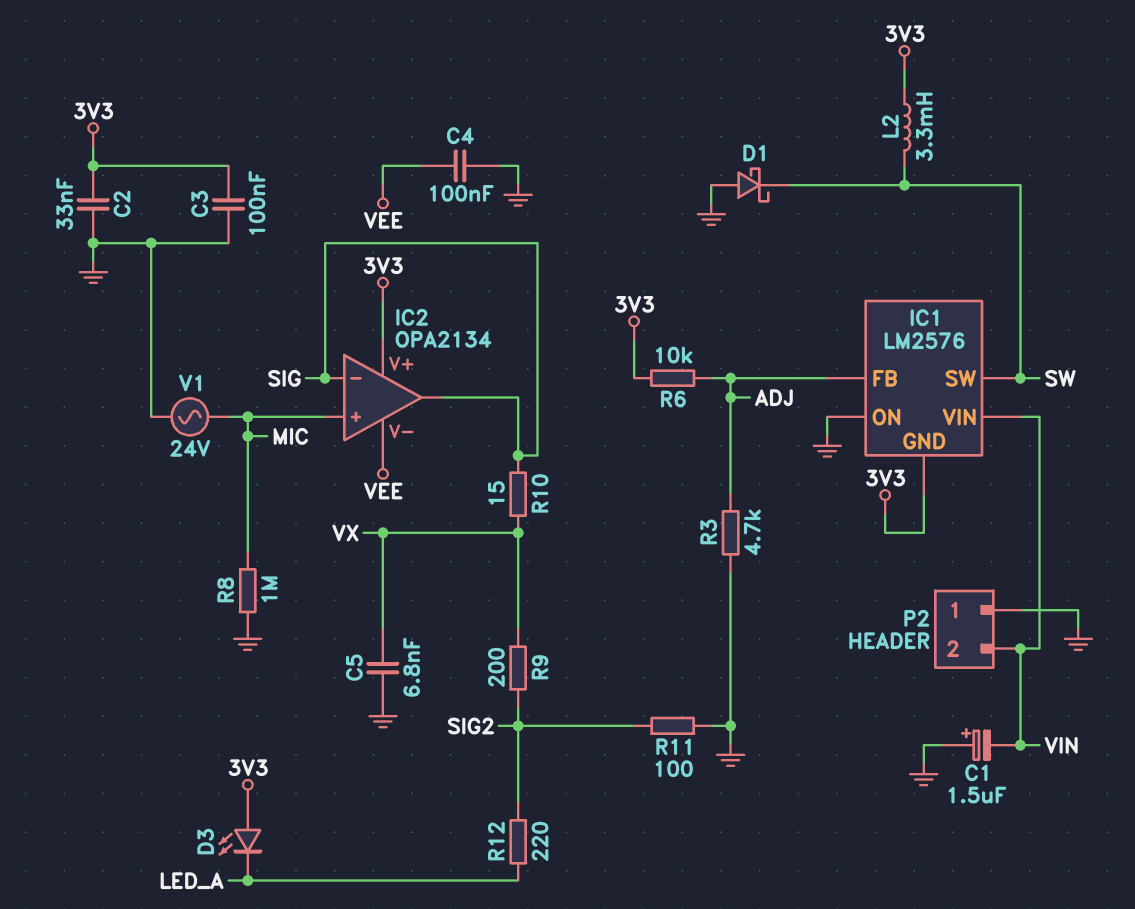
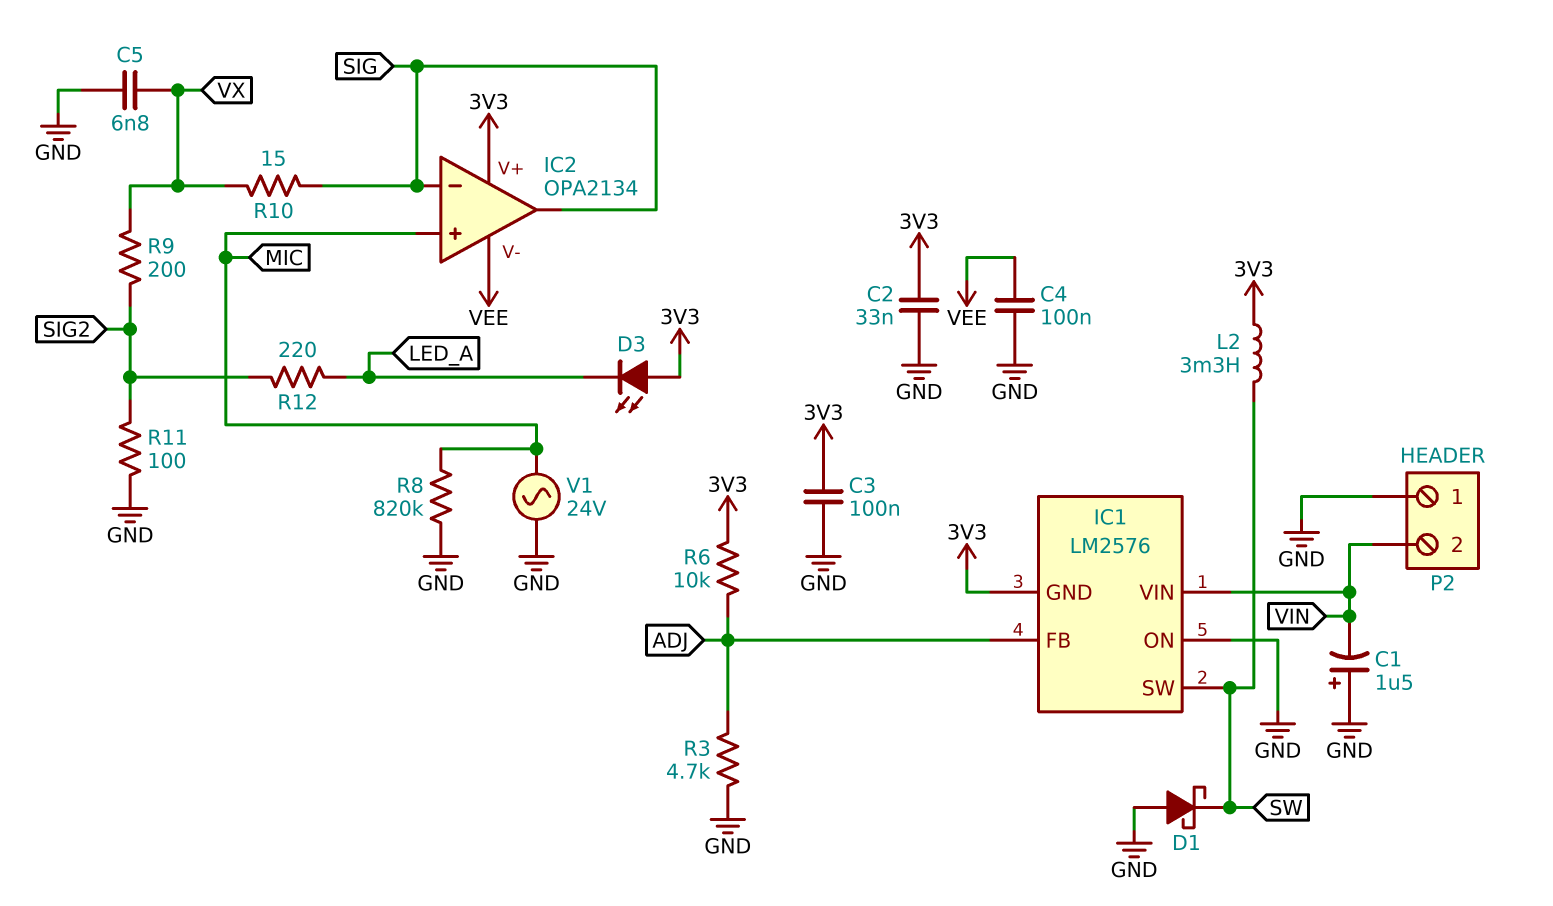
R8: 1M (GND, MIC) -> 820k (GND, MIC)

